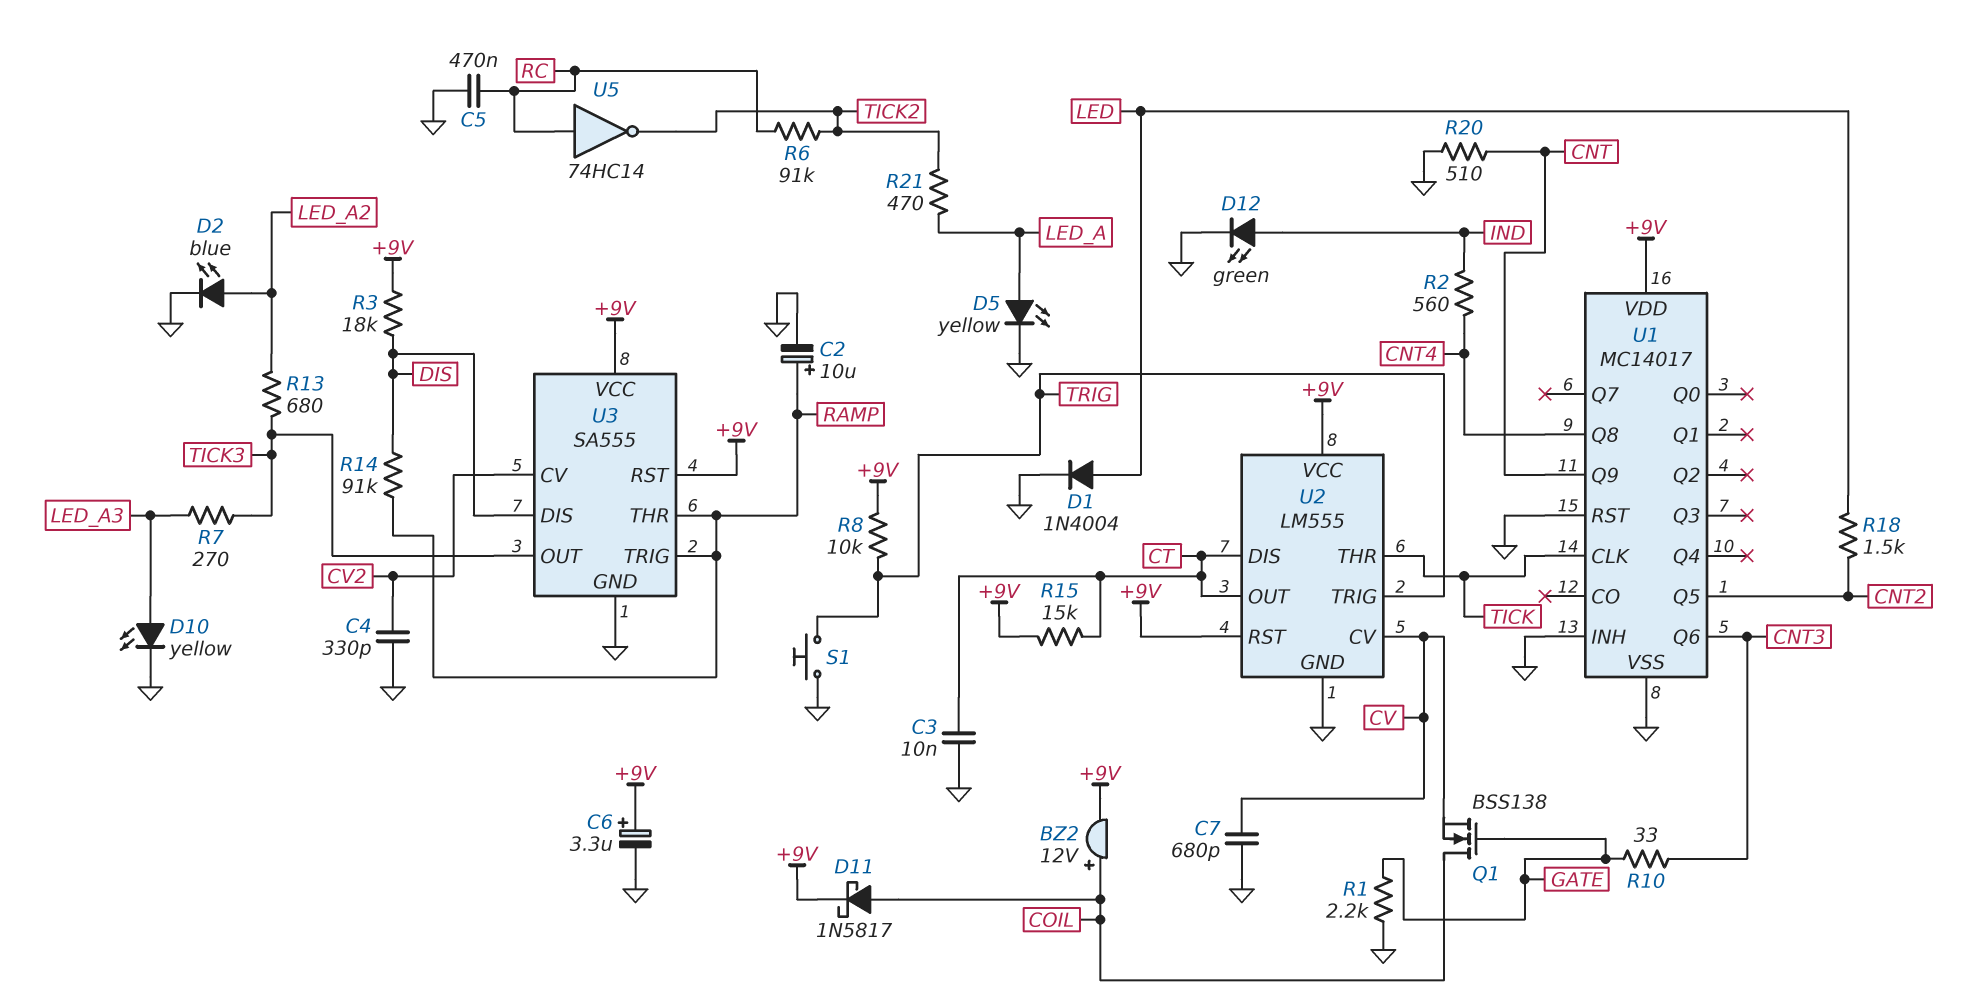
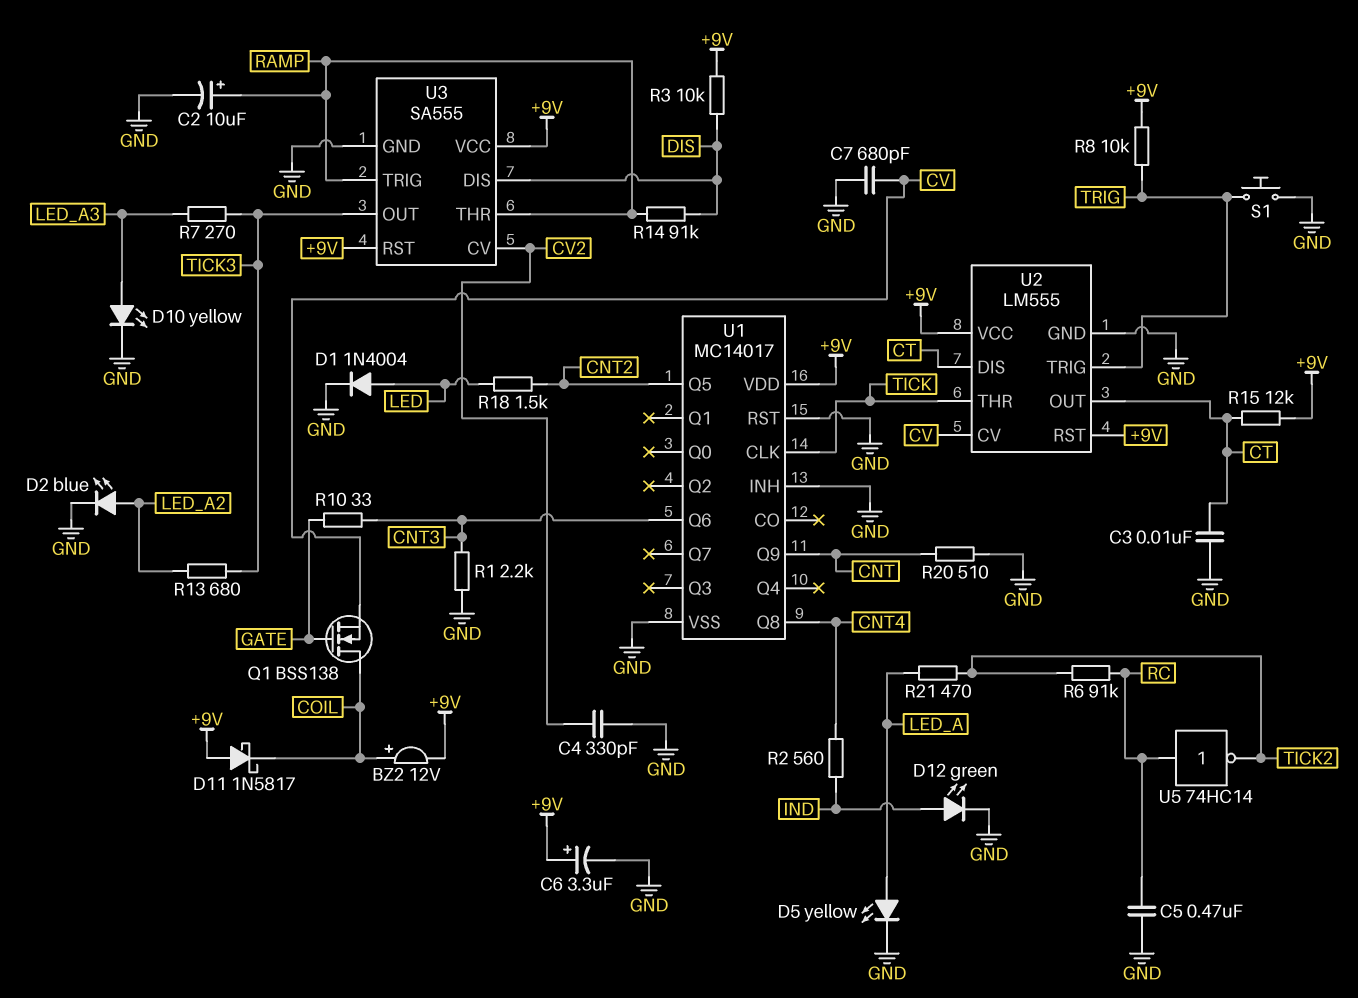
D11: schottky 1N5817 (A COIL, K +9V) -> schottky 1N5817 (A +9V, K COIL)
R1: 2.2k (GATE, GND) -> 2.2k (CNT3, GND)
R3: 18k (+9V, DIS) -> 10k (+9V, DIS)
R15: 15k (+9V, CT) -> 12k (+9V, CT)

